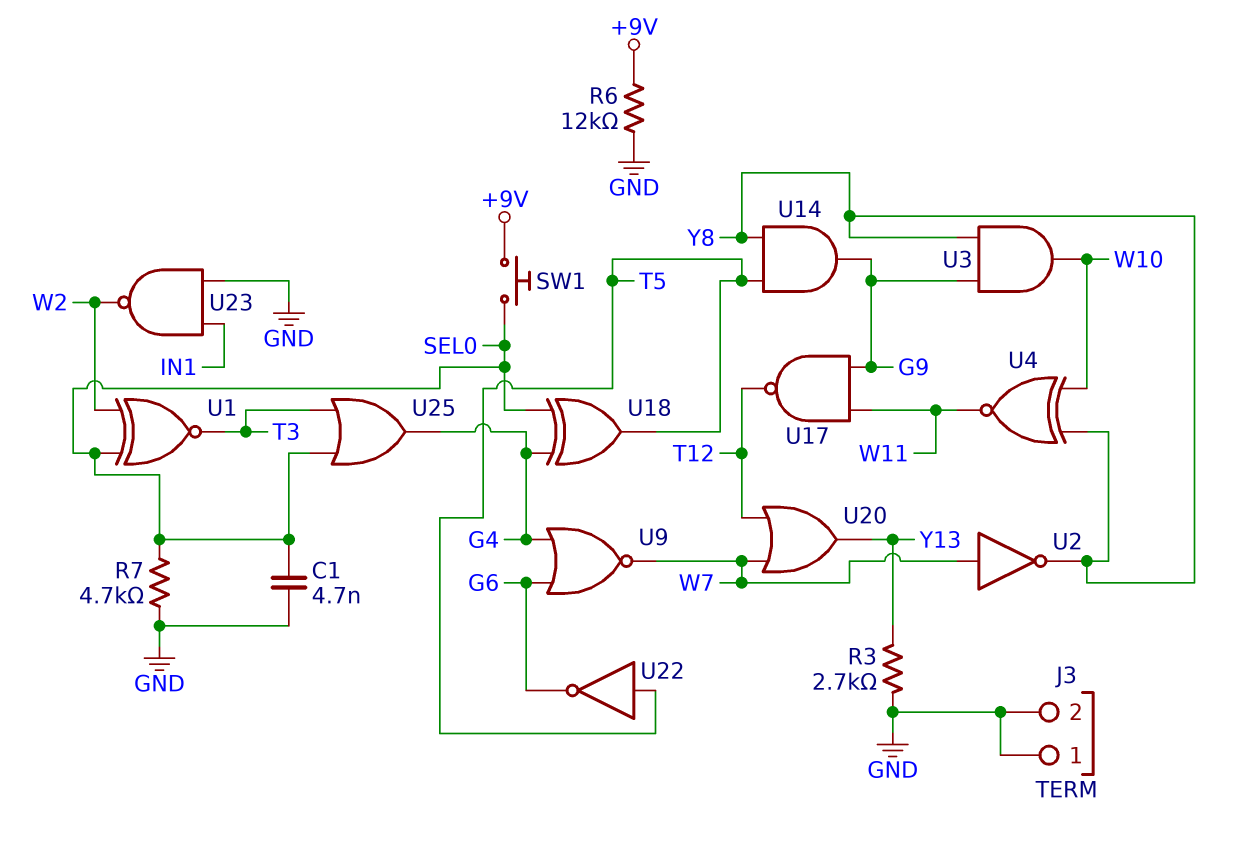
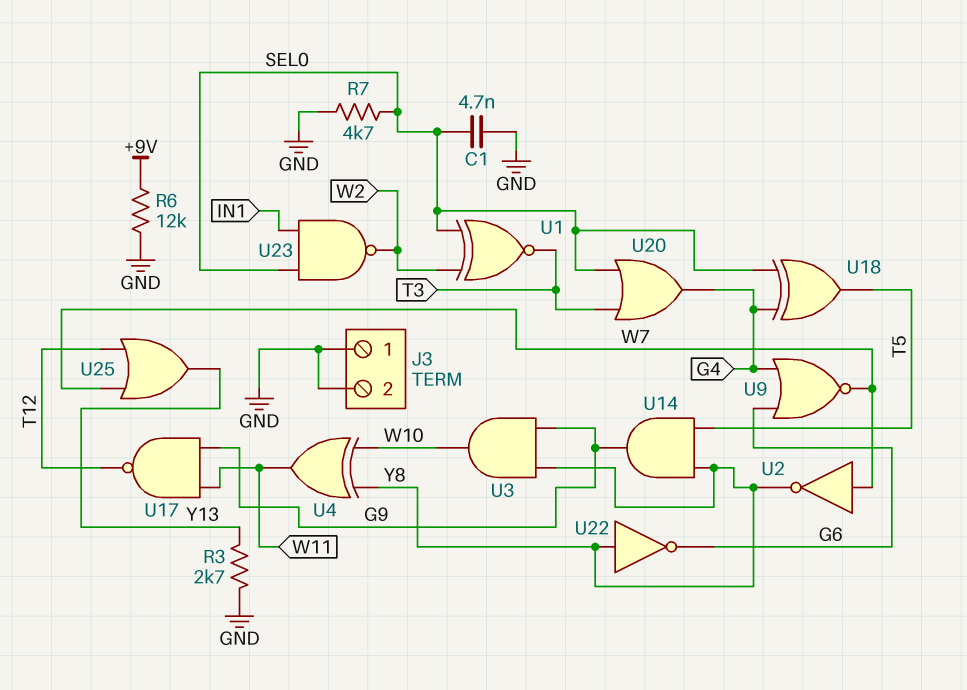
SW1: button (+9V, SEL0) -> none
U4: XNOR (in W10, in Y8, out W11) -> XOR (in W10, in Y8, out W11)
U20: OR (in T12, in W7, out Y13) -> OR (in SEL0, in T3, out G4)
U22: NOT (in T5, out G6) -> NOT (in Y8, out G6)
U23: NAND (in GND, in IN1, out W2) -> NAND (in IN1, in SEL0, out W2)
U25: OR (in SEL0, in T3, out G4) -> OR (in T12, in W7, out Y13)

